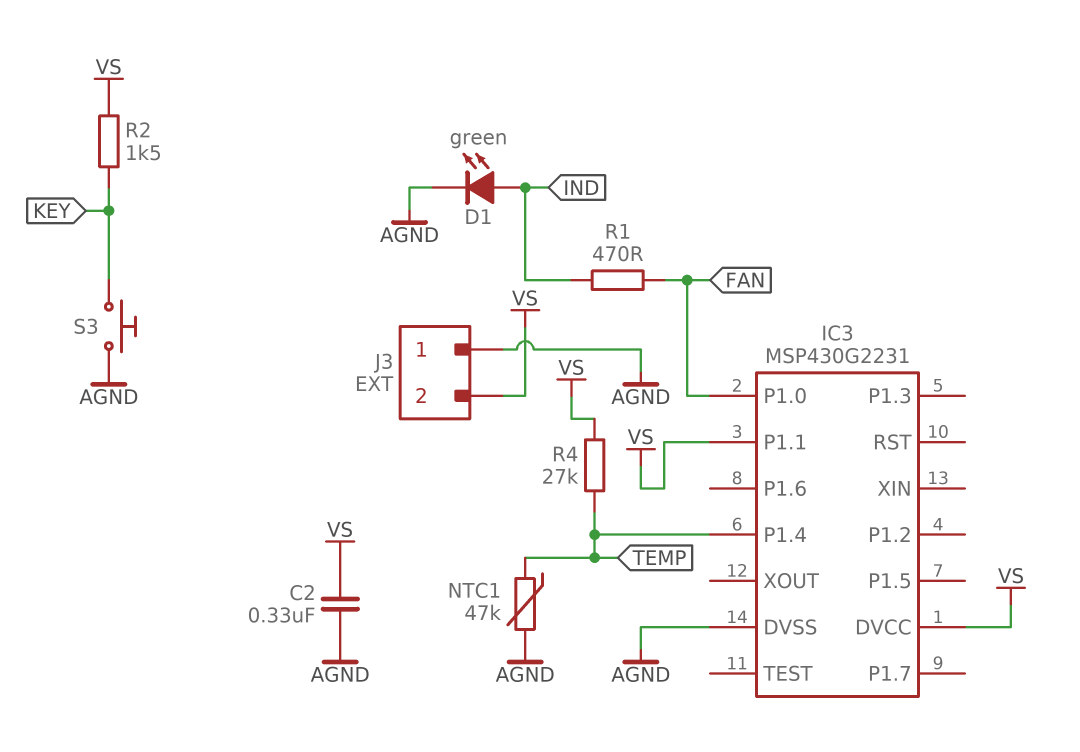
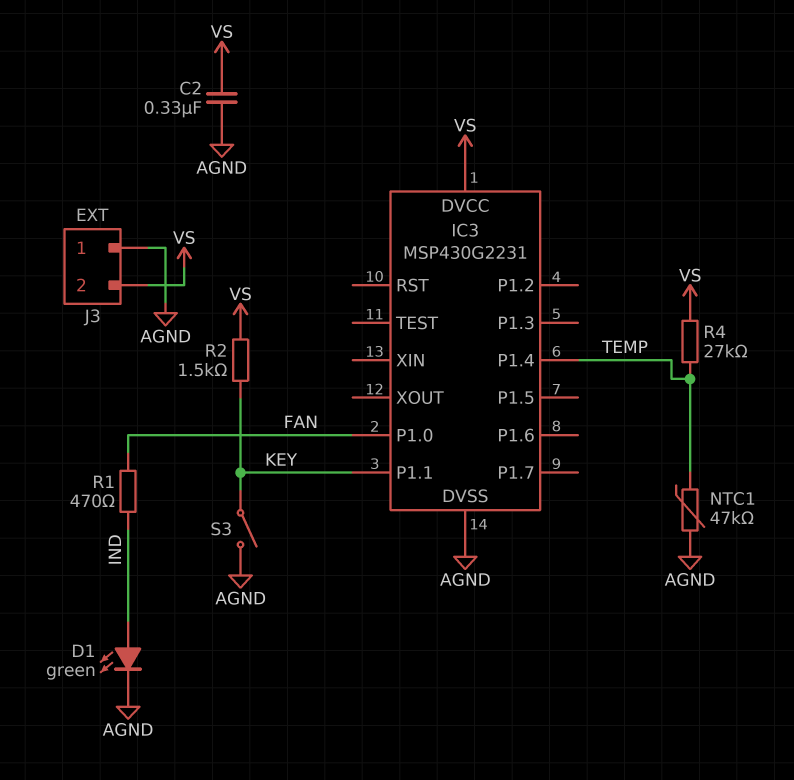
IC3 pin P1.1: VS -> KEY
S3: button (AGND, KEY) -> switch (AGND, KEY)

